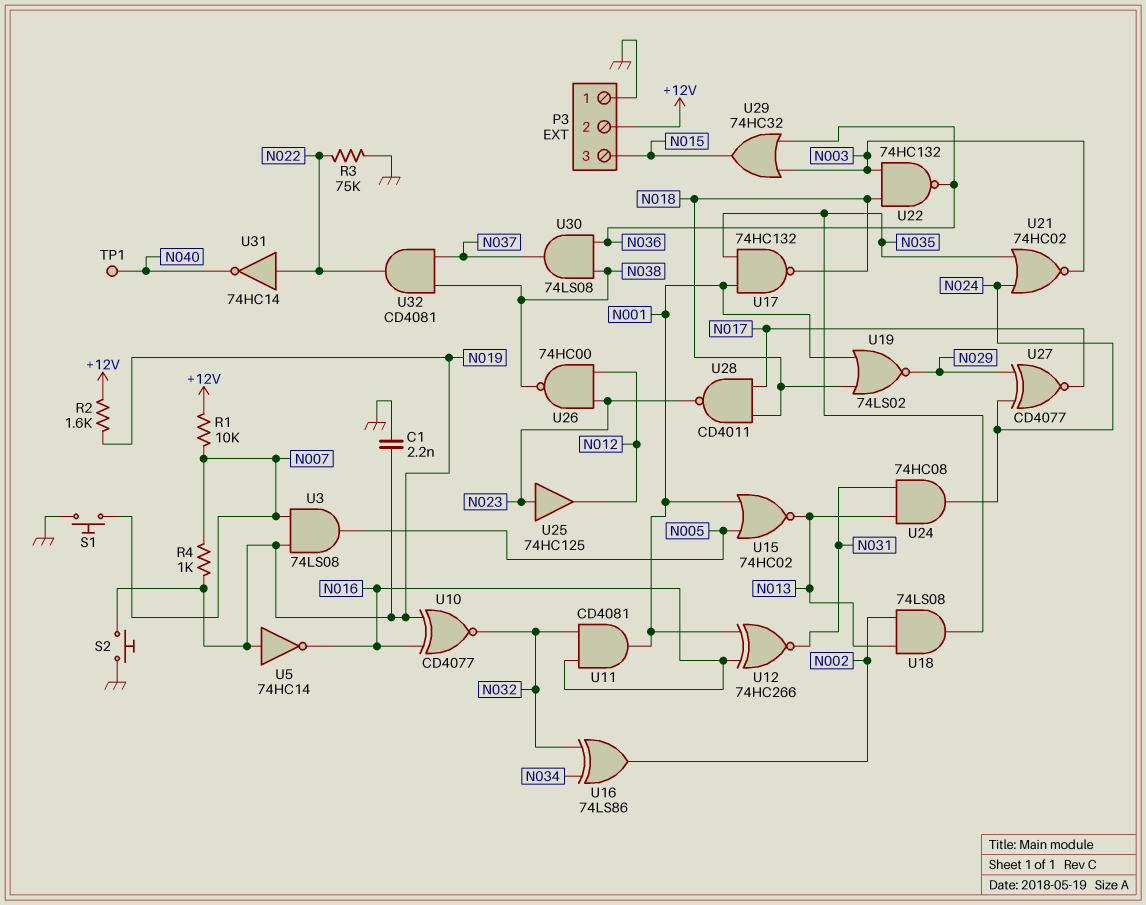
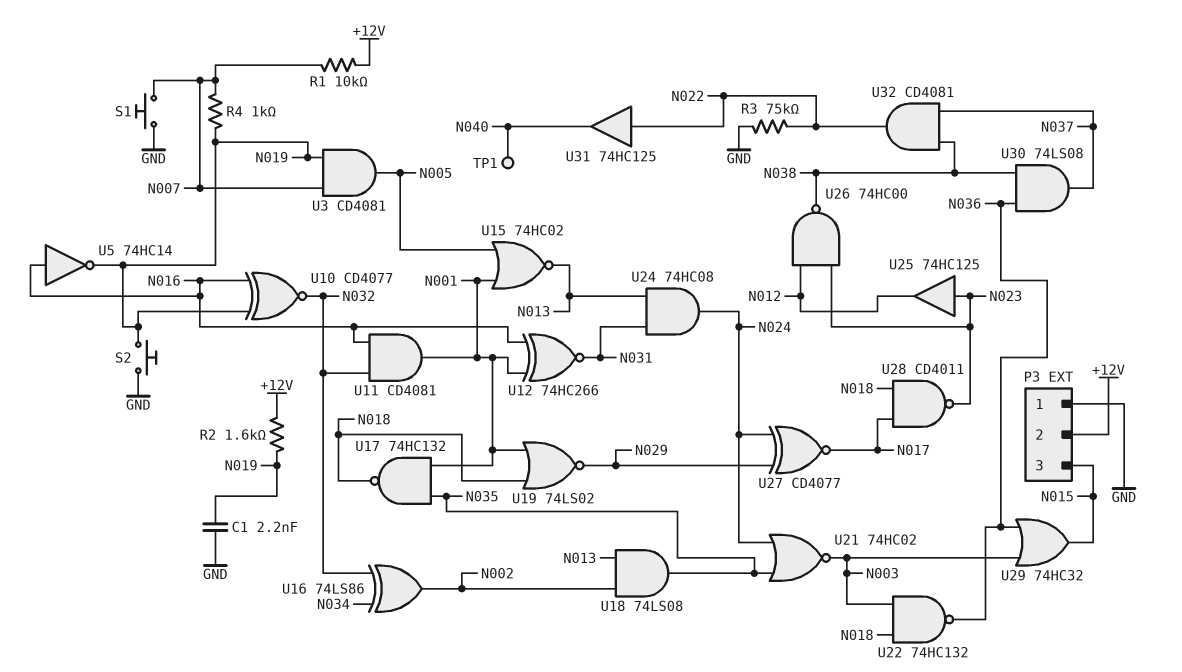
U3: AND 74LS08 (in N007, in N019, out N005) -> AND CD4081 (in N007, in N019, out N005)
U5: NOT 74HC14 (in N019, out N016) -> NOT 74HC14 (in N016, out N019)
U31: NOT 74HC14 (in N022, out N040) -> buffer 74HC125 (in N022, out N040)

